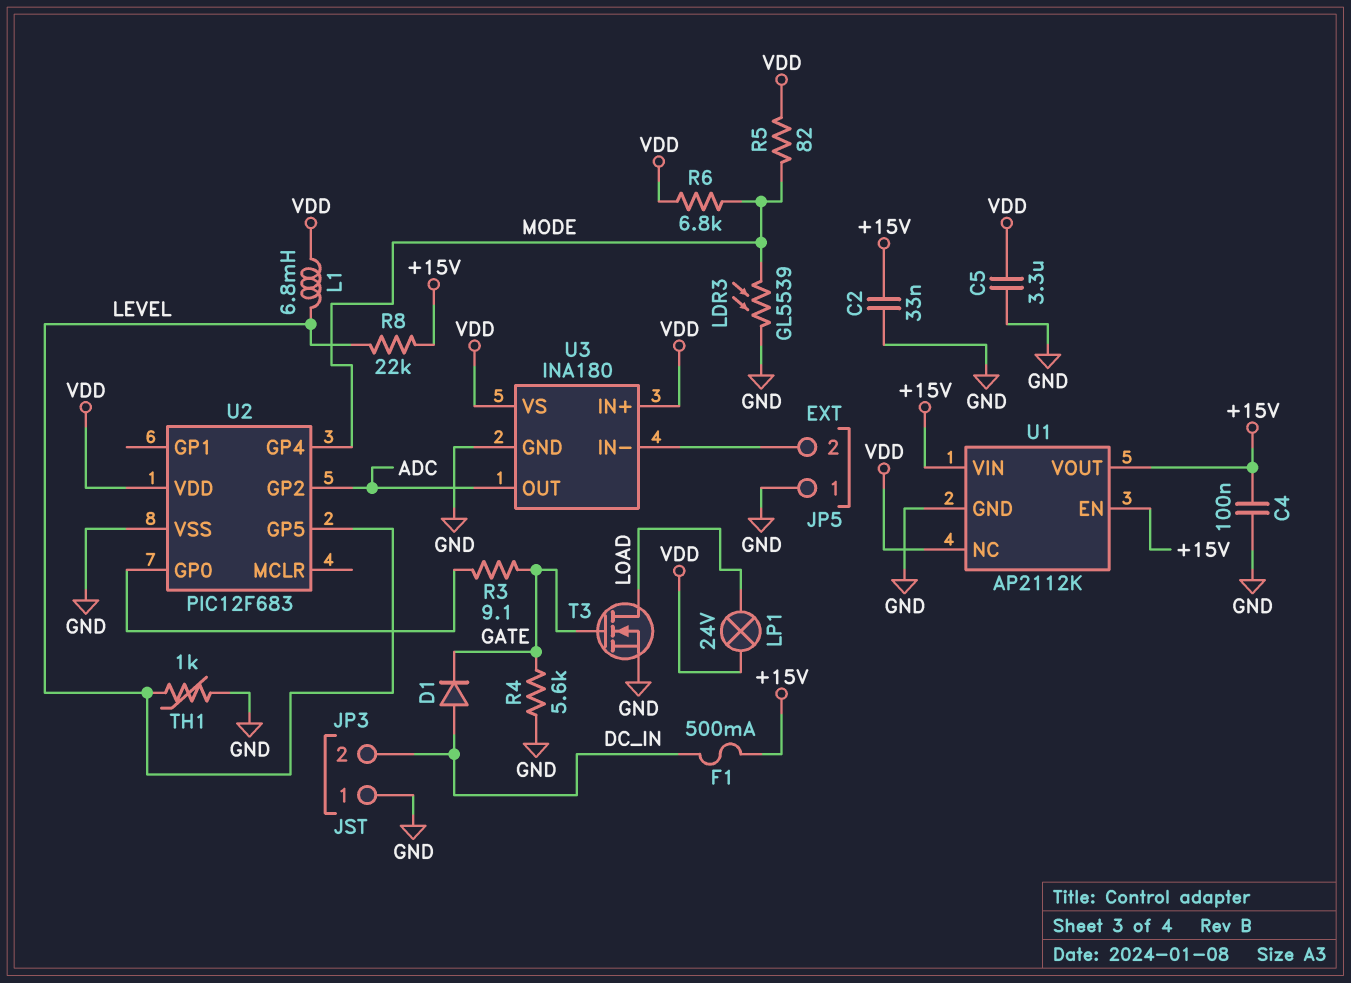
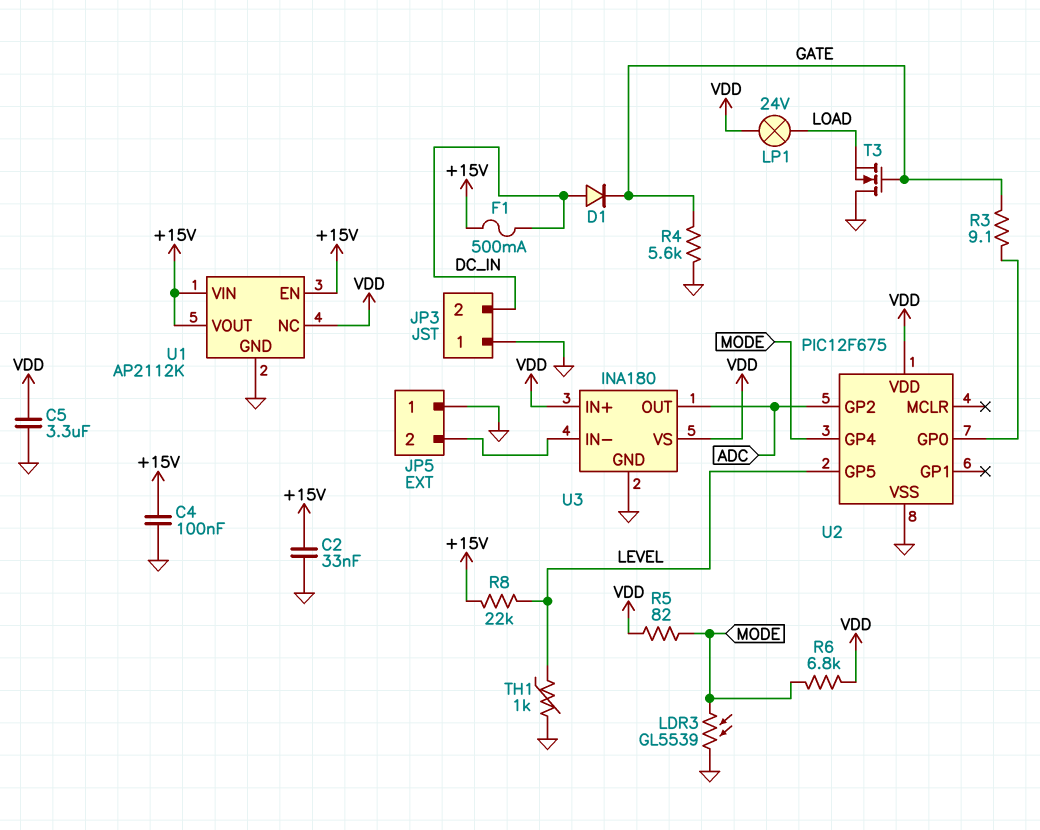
L1: 6.8mH (LEVEL, VDD) -> none
T3: NMOS (G GATE, D LOAD, S GND) -> NMOS (G GATE, D GND, S LOAD)
U2: PIC12F683 -> PIC12F675

